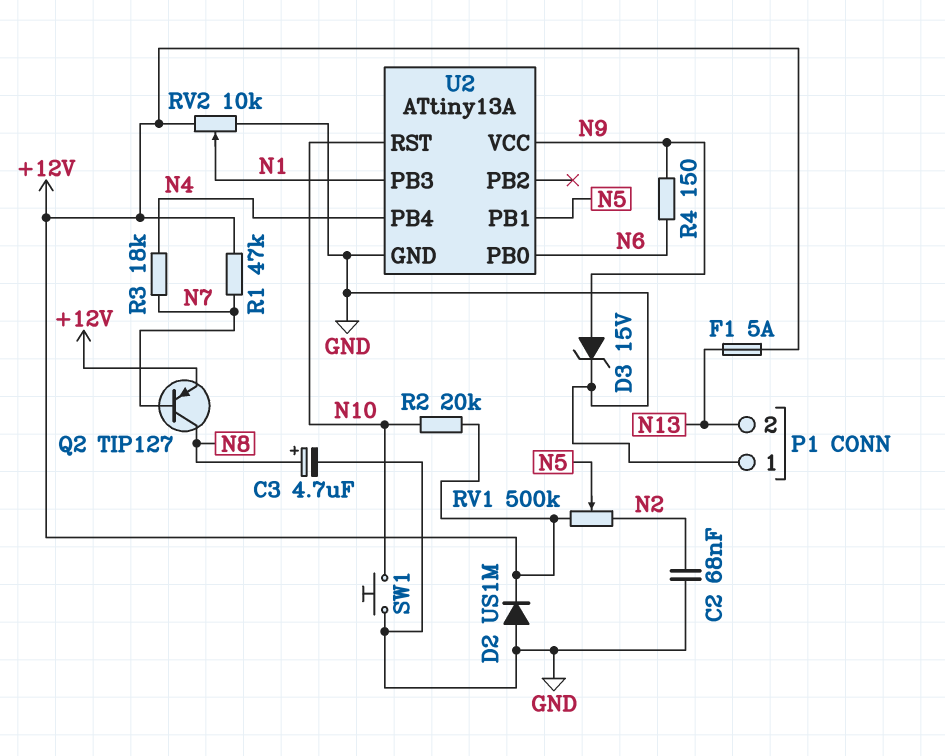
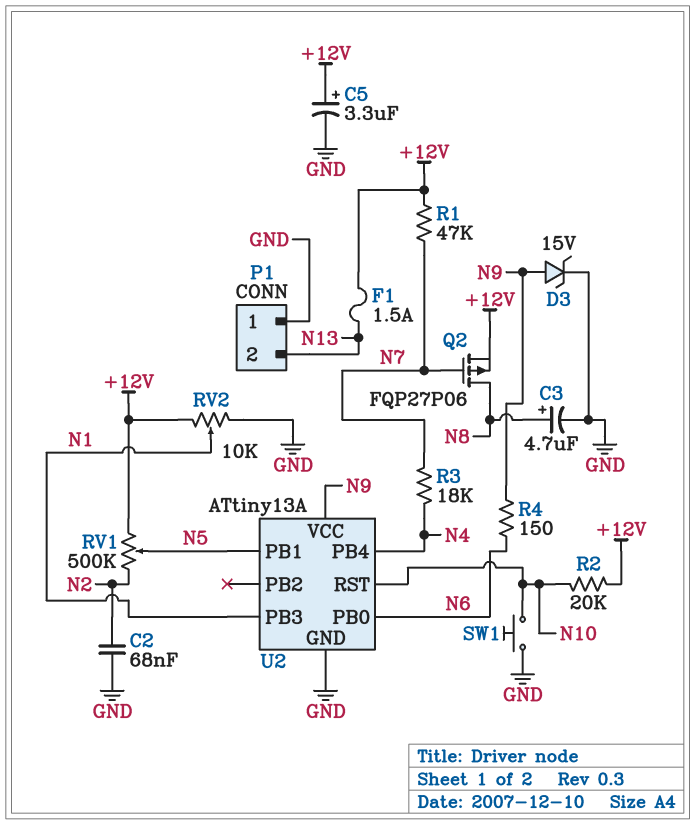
C5: none -> 3.3uF (plus +12V, minus GND)
D2: diode US1M (A GND, K +12V) -> none
F1: 5A (+12V, N13) -> 1.5A (+12V, N13)
Q2: PNP TIP127 (B N7, C N8, E +12V) -> PMOS FQP27P06 (G N7, D N8, S +12V)

